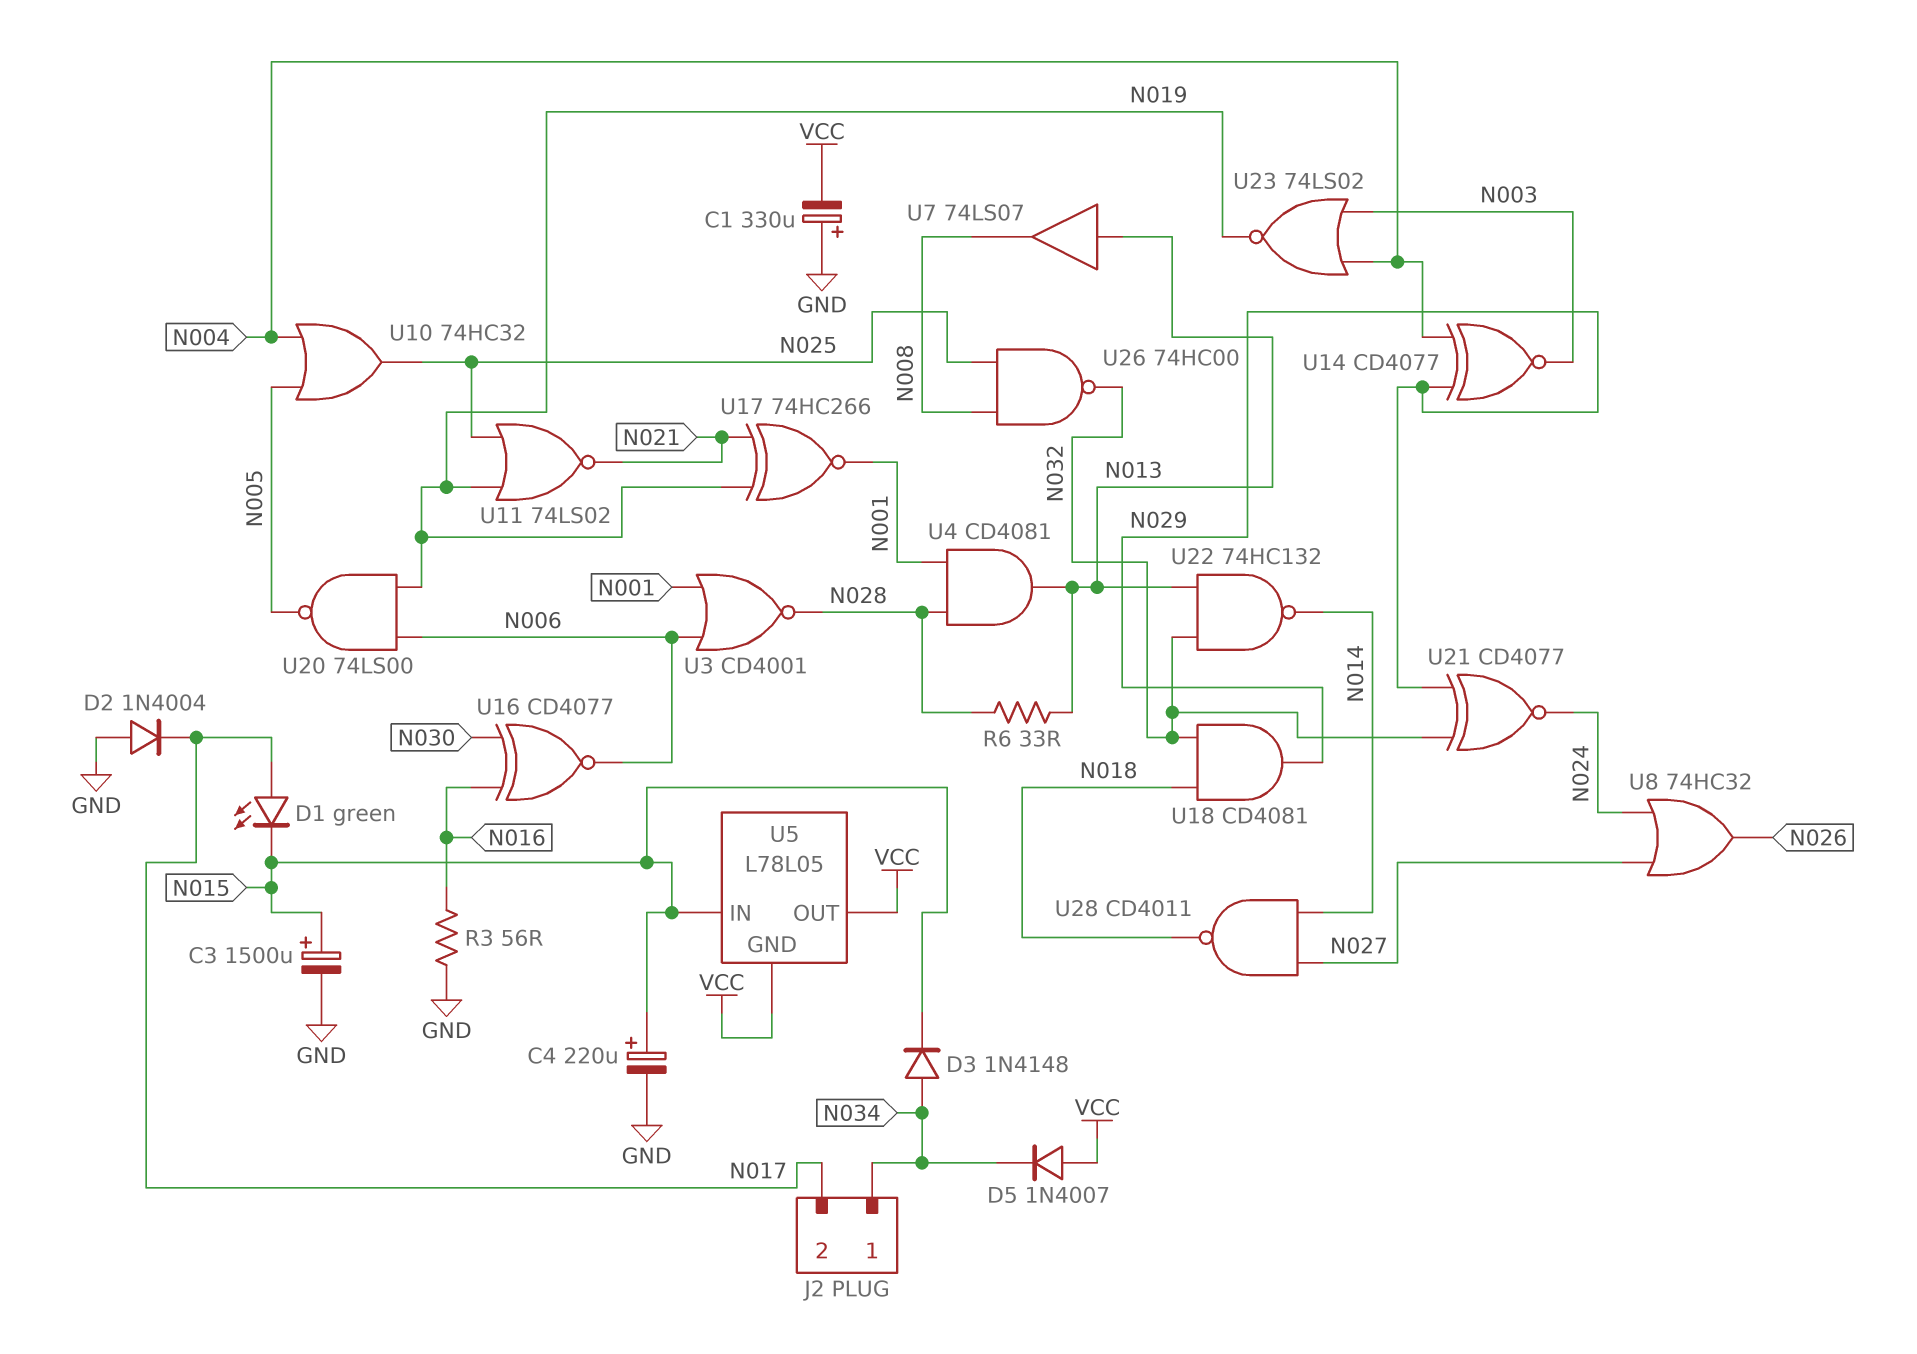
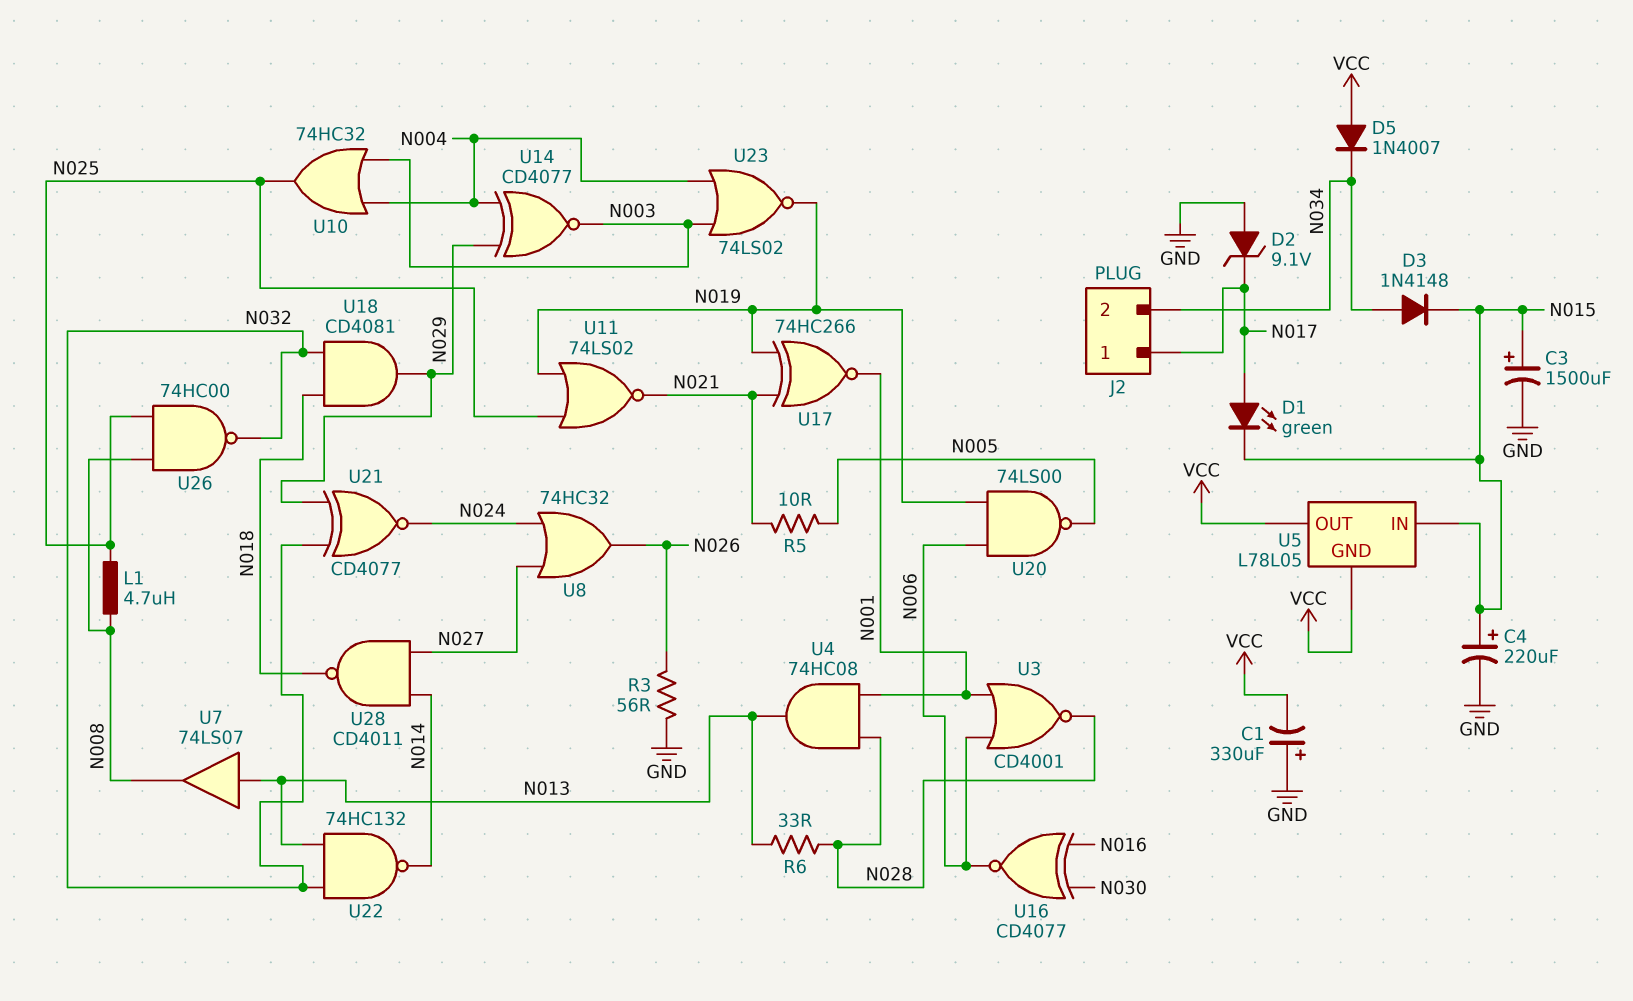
D2: diode 1N4004 (A GND, K N017) -> zener 9.1V (A GND, K N017)
J2 pin 1: N034 -> N017
J2 pin 2: N017 -> N034
L1: none -> 4.7uH (N008, N025)
R3: 56 (GND, N016) -> 56 (GND, N026)
R5: none -> 10 (N005, N021)
U4: AND CD4081 (in N001, in N028, out N013) -> AND 74HC08 (in N001, in N028, out N013)
U10: OR 74HC32 (in N004, in N005, out N025) -> OR 74HC32 (in N003, in N004, out N025)

